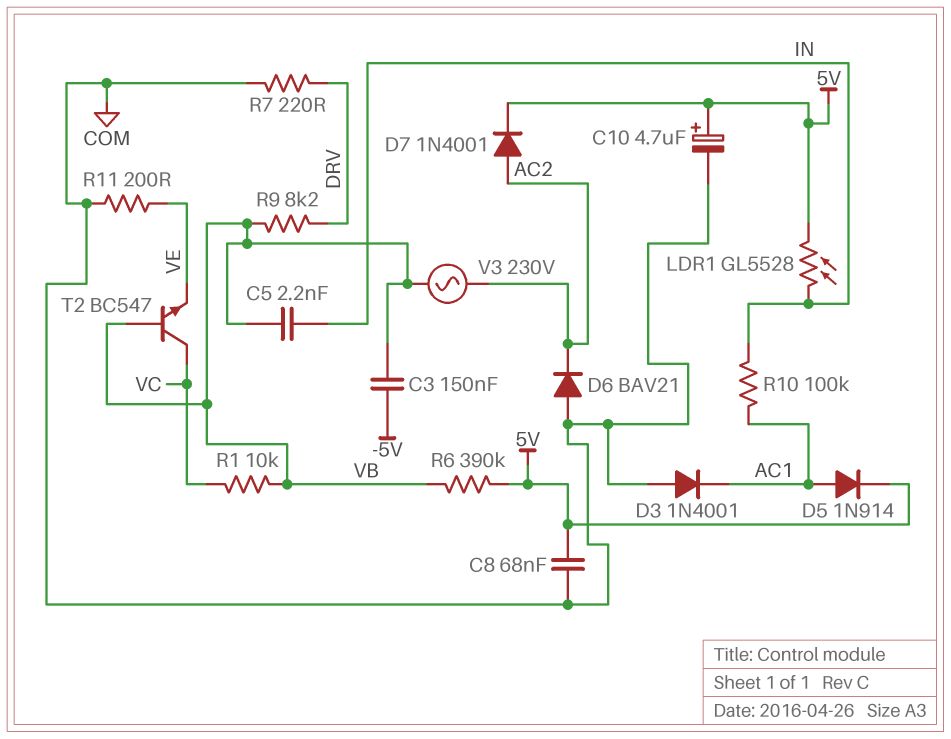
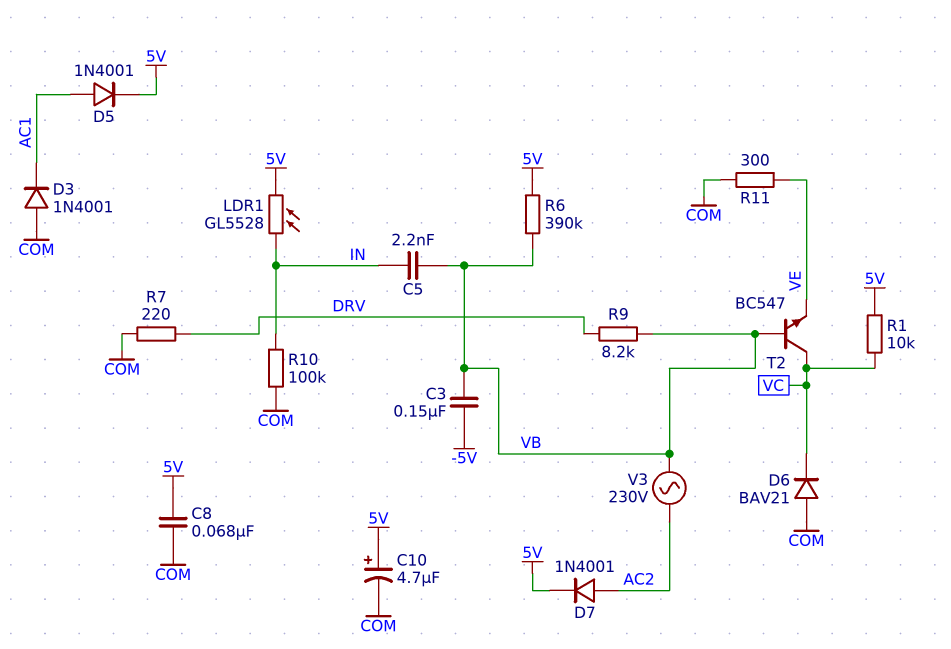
D5: diode 1N914 (A AC1, K 5V) -> diode 1N4001 (A AC1, K 5V)
D6: diode BAV21 (A COM, K AC2) -> diode BAV21 (A COM, K VC)
R1: 10k (VB, VC) -> 10k (5V, VC)
R10: 100k (AC1, IN) -> 100k (COM, IN)
R11: 200 (COM, VE) -> 300 (COM, VE)

